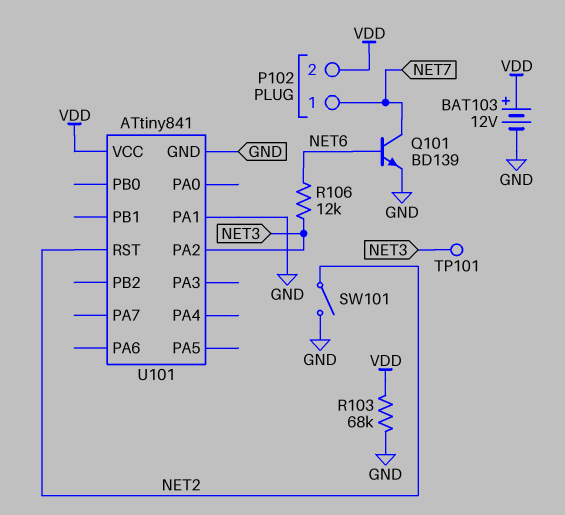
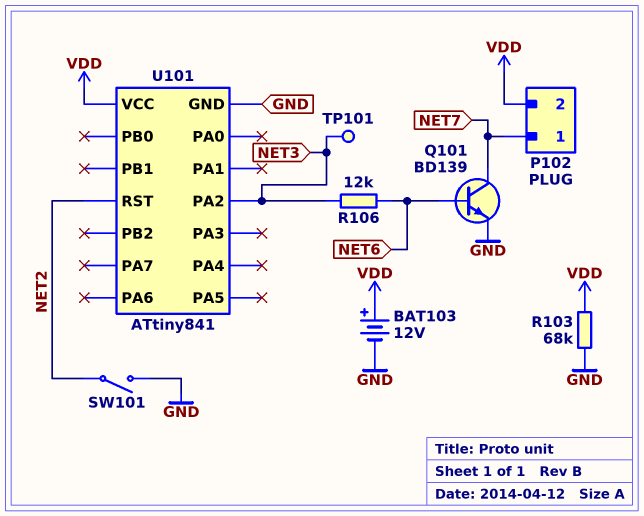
U101 pin PA1: GND -> none

